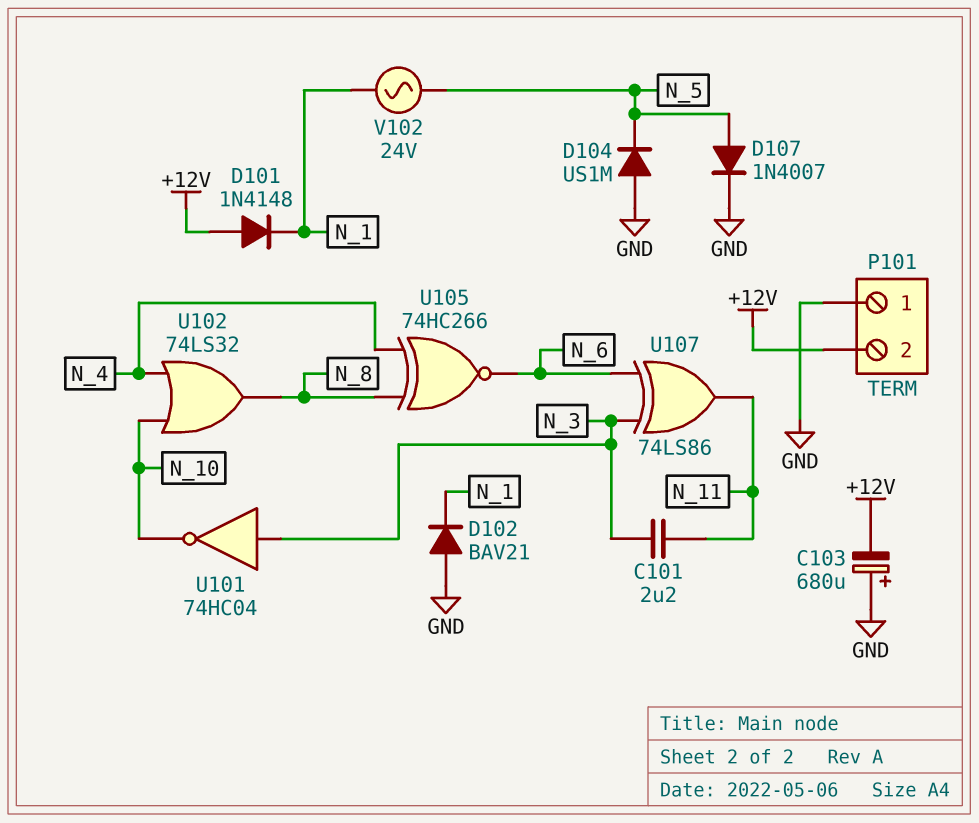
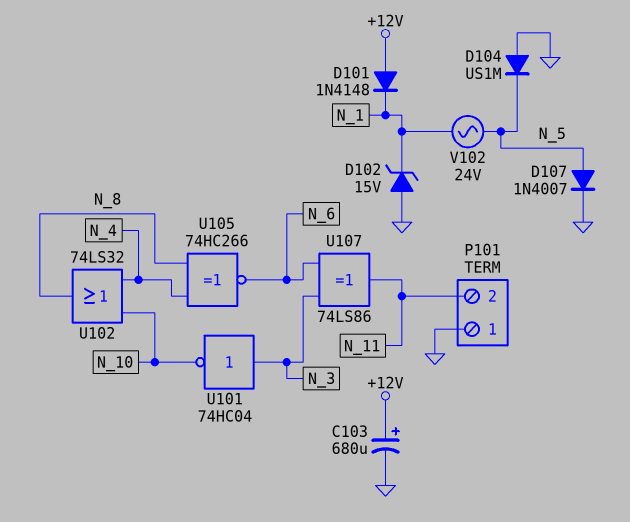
C101: 2.2uF (N_3, N_11) -> none
C103: 680uF (plus GND, minus +12V) -> 680uF (plus +12V, minus GND)
D102: diode BAV21 (A GND, K N_1) -> zener 15V (A GND, K N_1)
P101 pin 2: +12V -> N_11

